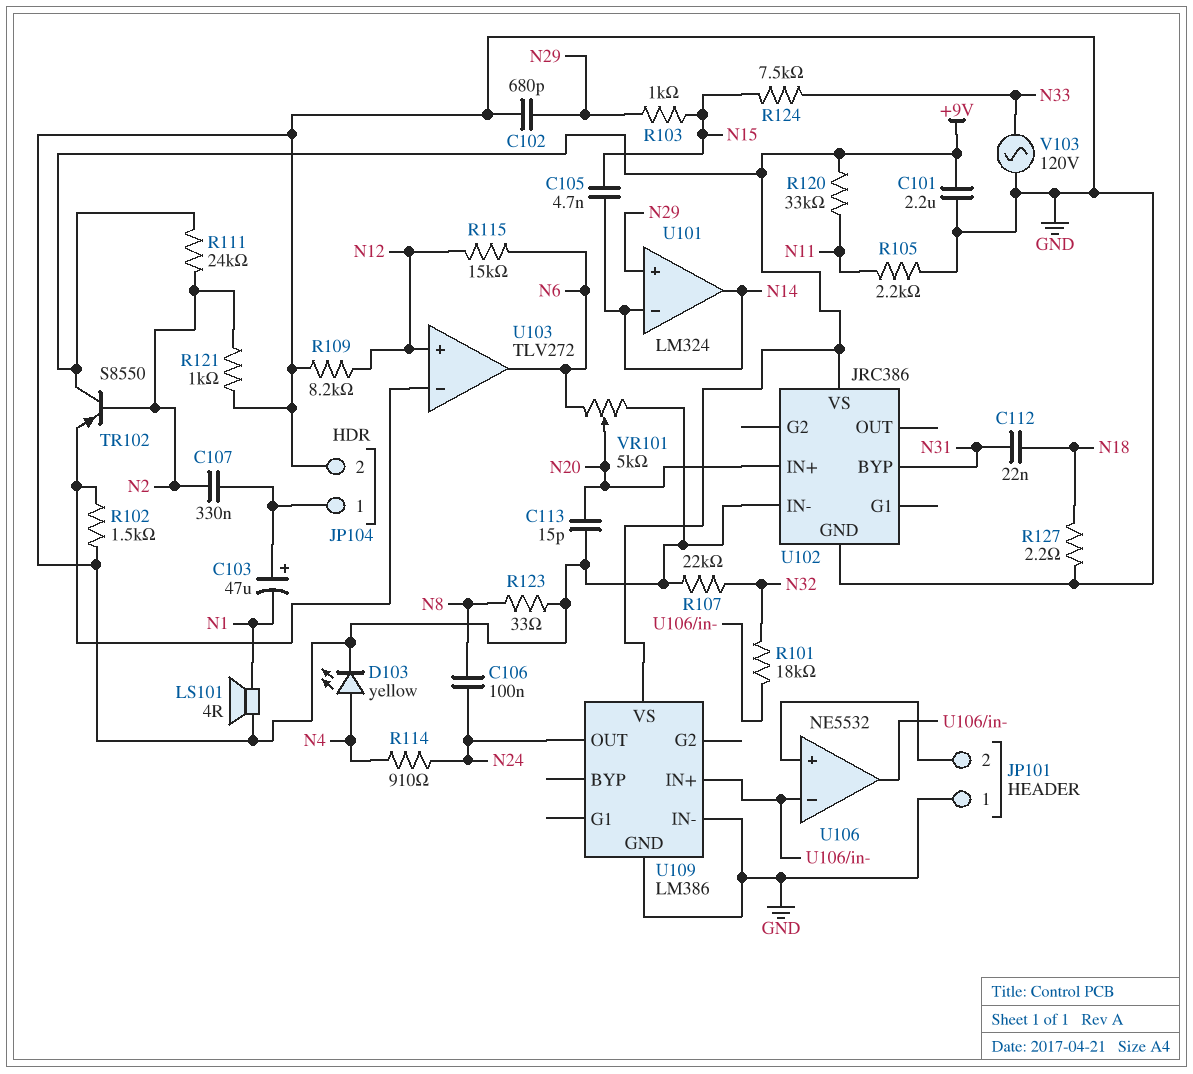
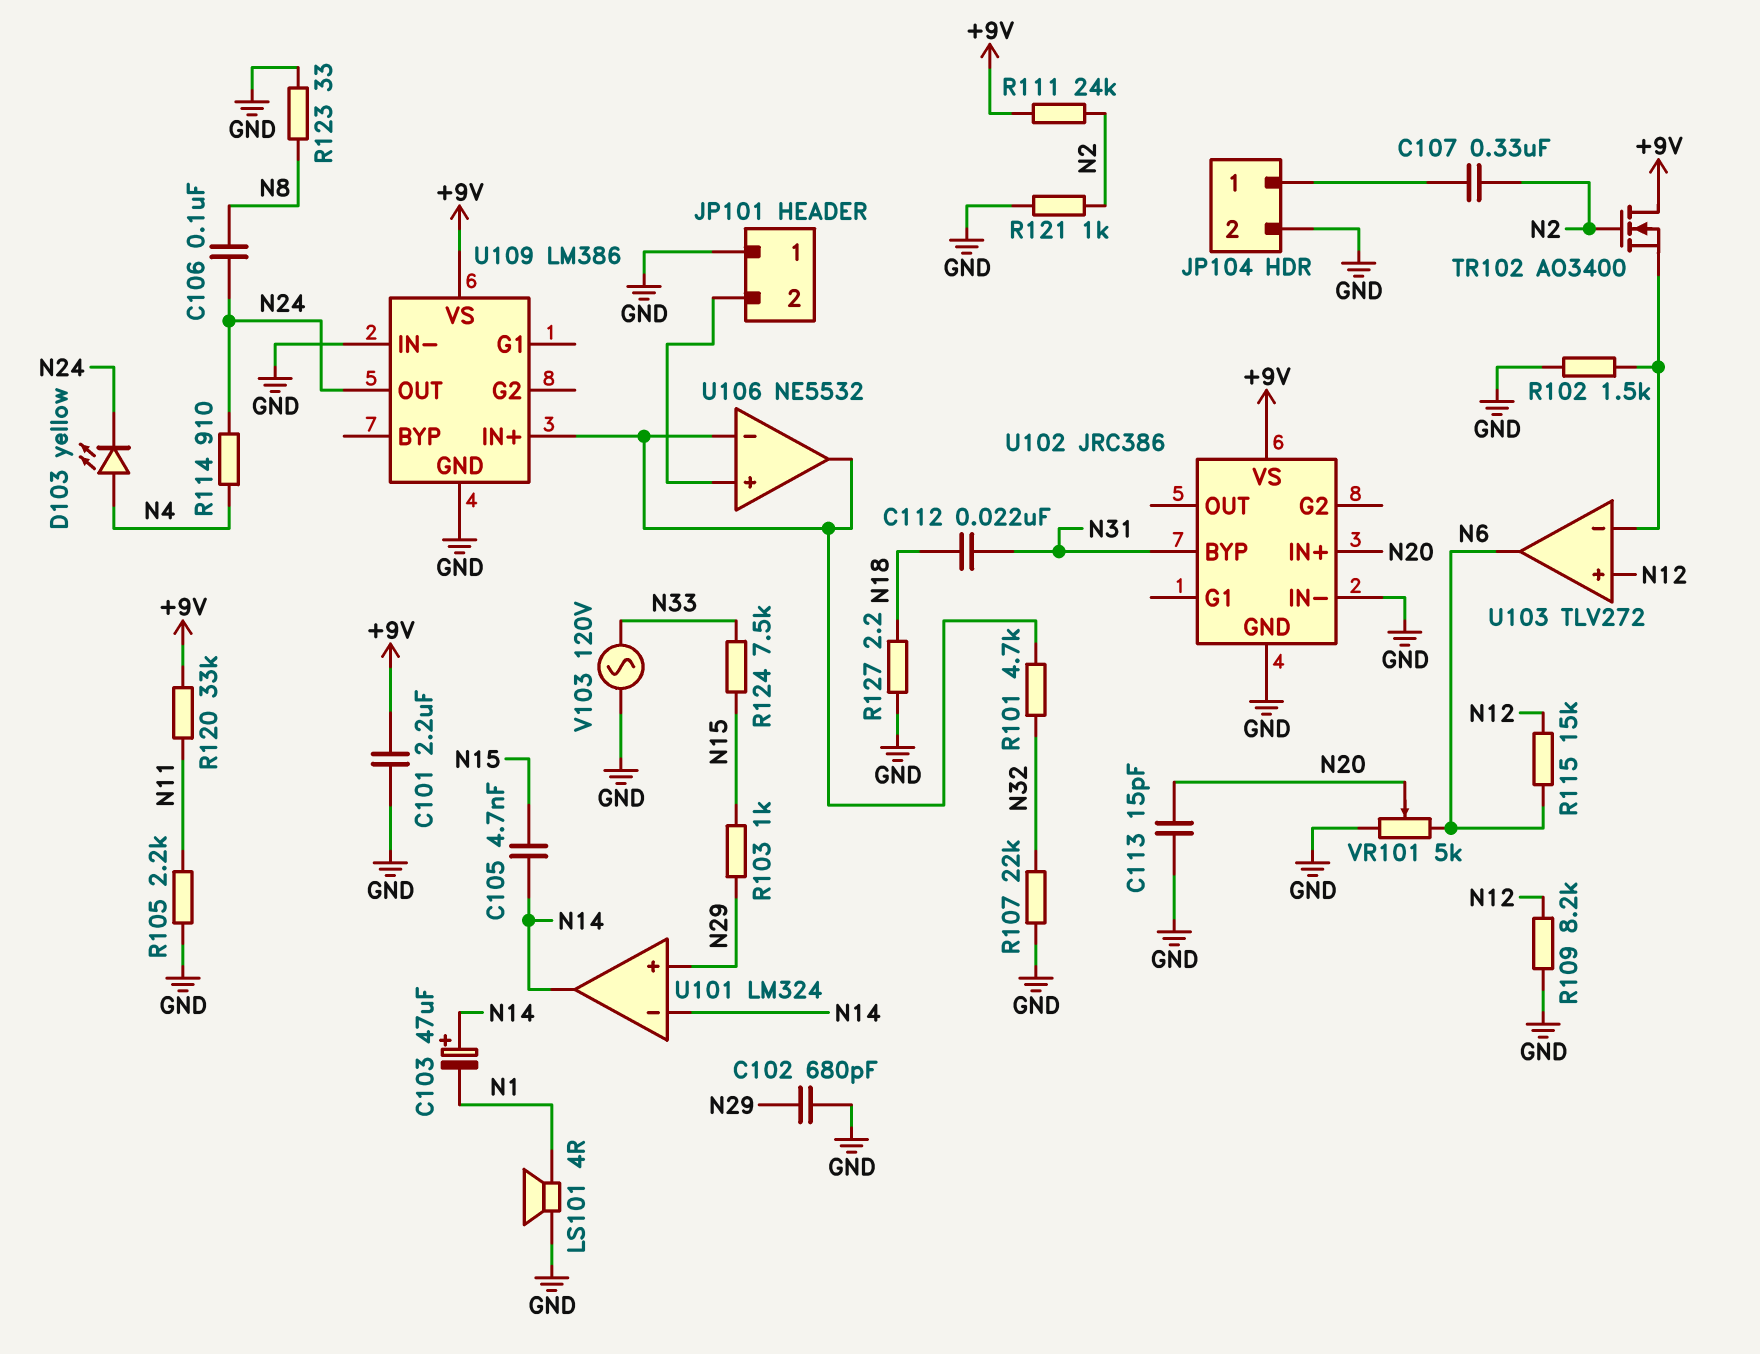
C103: 47uF (plus JP104/1, minus N1) -> 47uF (plus N14, minus N1)
D103: LED yellow (A N4, K GND) -> LED yellow (A N4, K N24)
R101: 18k (N32, U106/in-) -> 4.7k (N32, U106/in-)
TR102: PNP S8550 (B N2, C +9V, E U103/in-) -> NMOS AO3400 (G N2, D +9V, S U103/in-)

